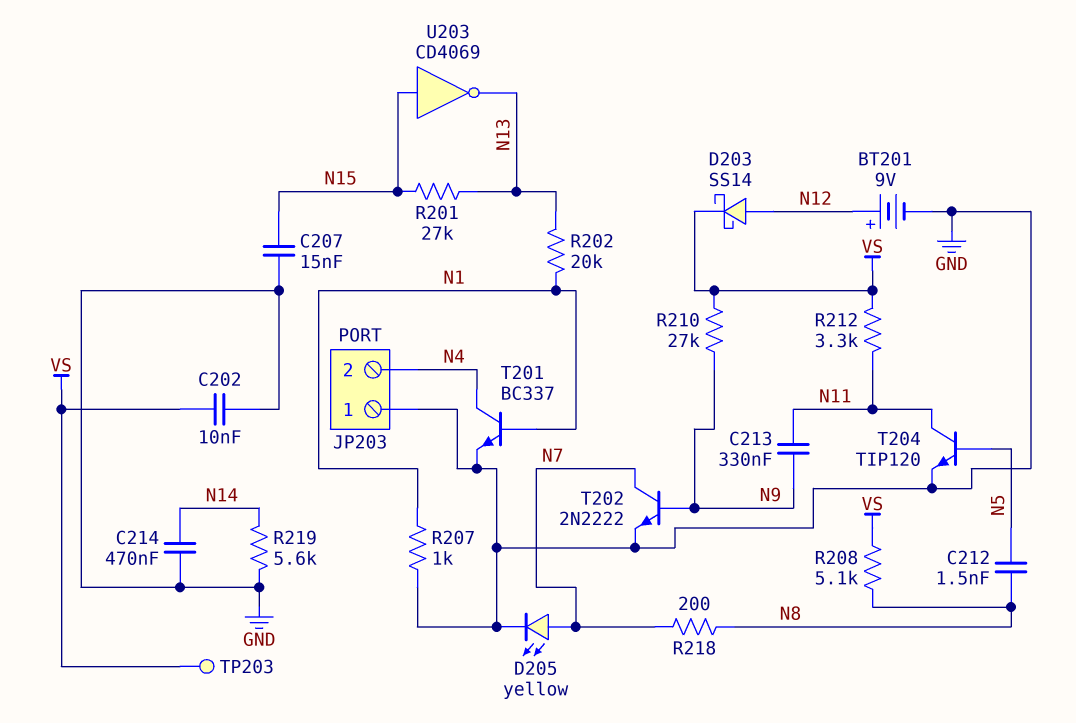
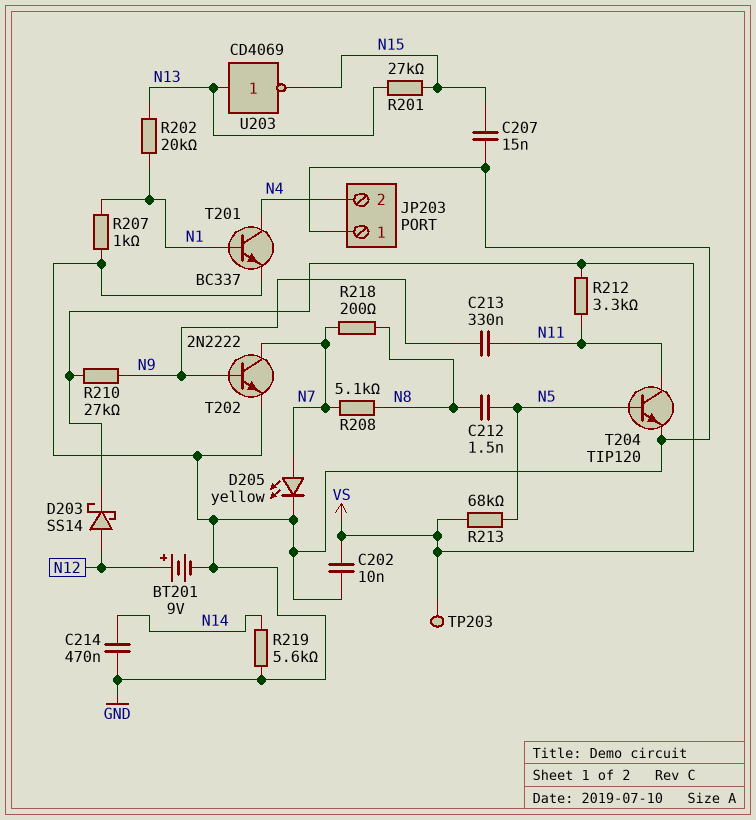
R208: 5.1k (N8, VS) -> 5.1k (N7, N8)
R213: none -> 68k (N5, VS)
U203: NOT CD4069 (in N15, out N13) -> NOT CD4069 (in N13, out N15)

